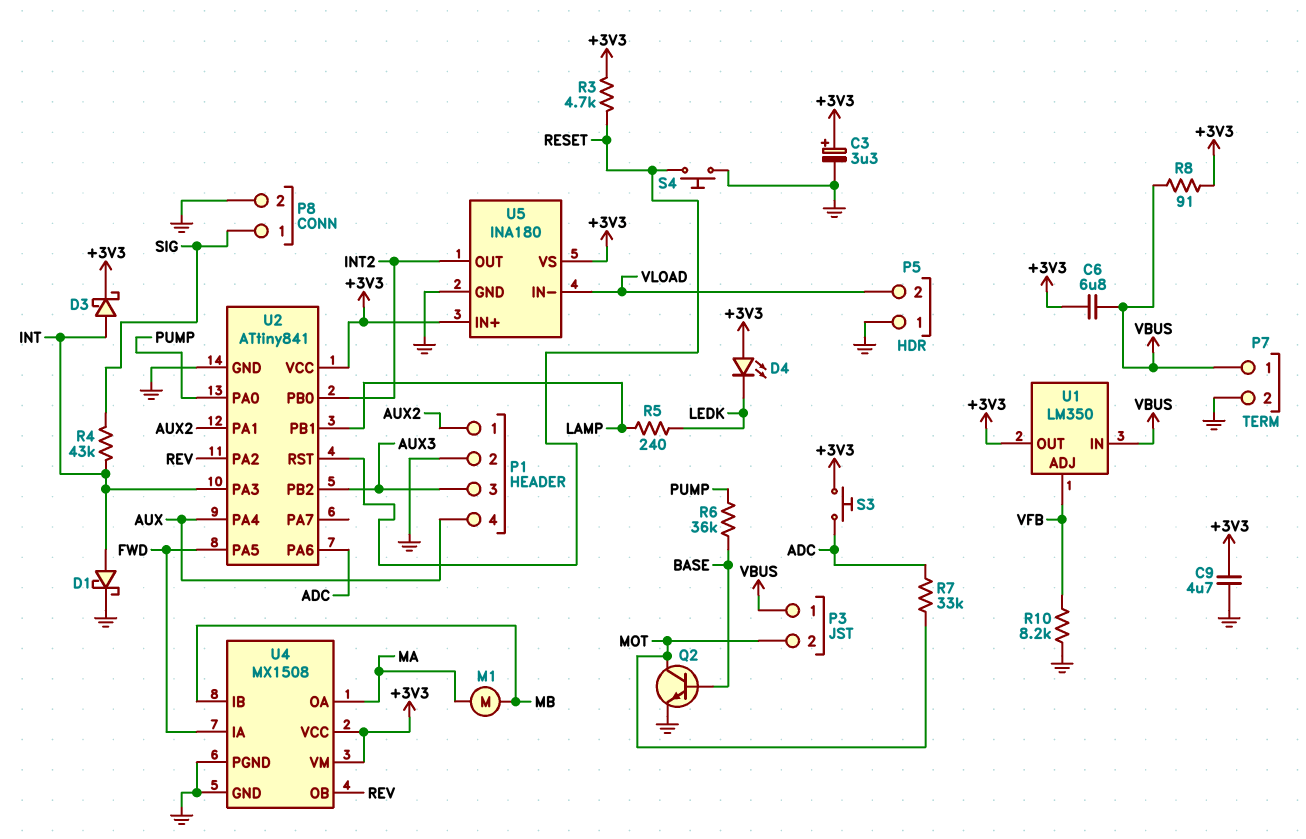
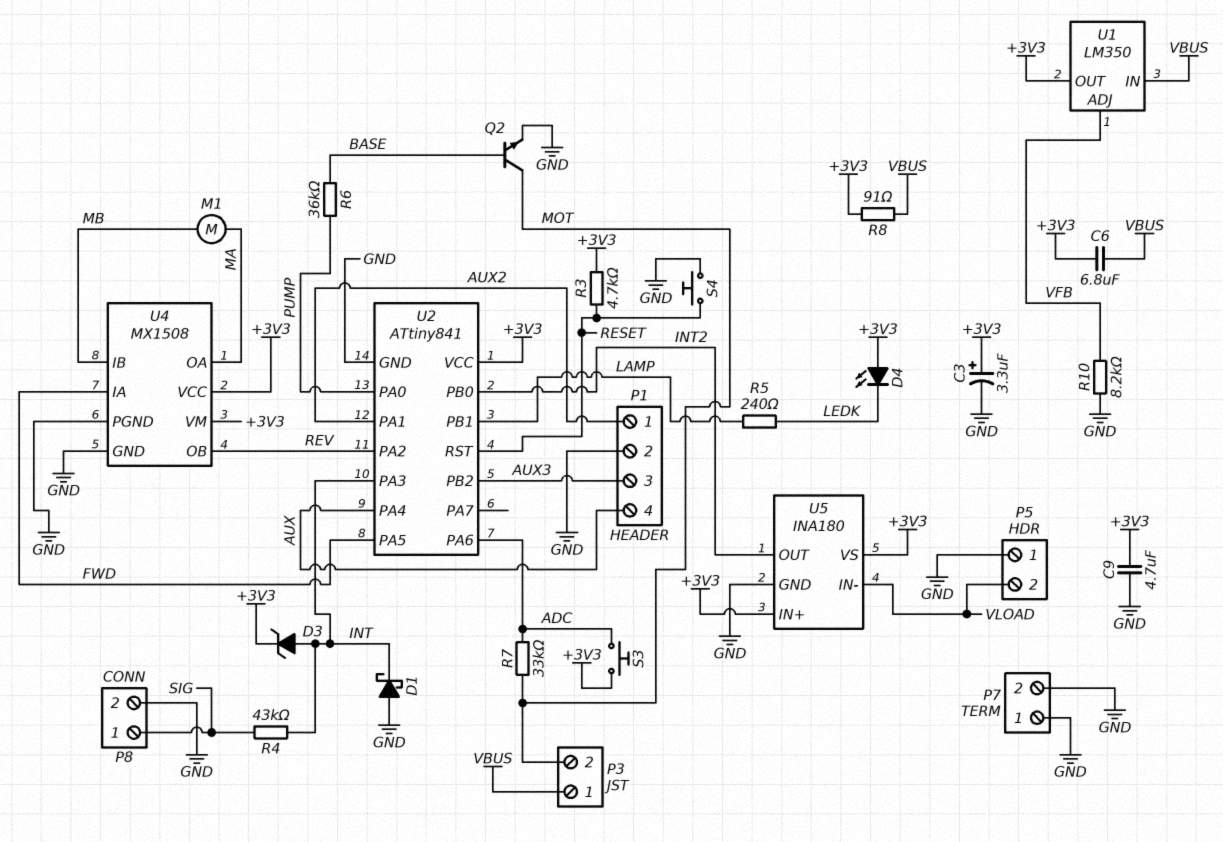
D1: schottky (A INT, K GND) -> schottky (A GND, K INT)
D3: schottky (A INT, K +3V3) -> zener (A INT, K +3V3)
P7 pin 1: VBUS -> GND

